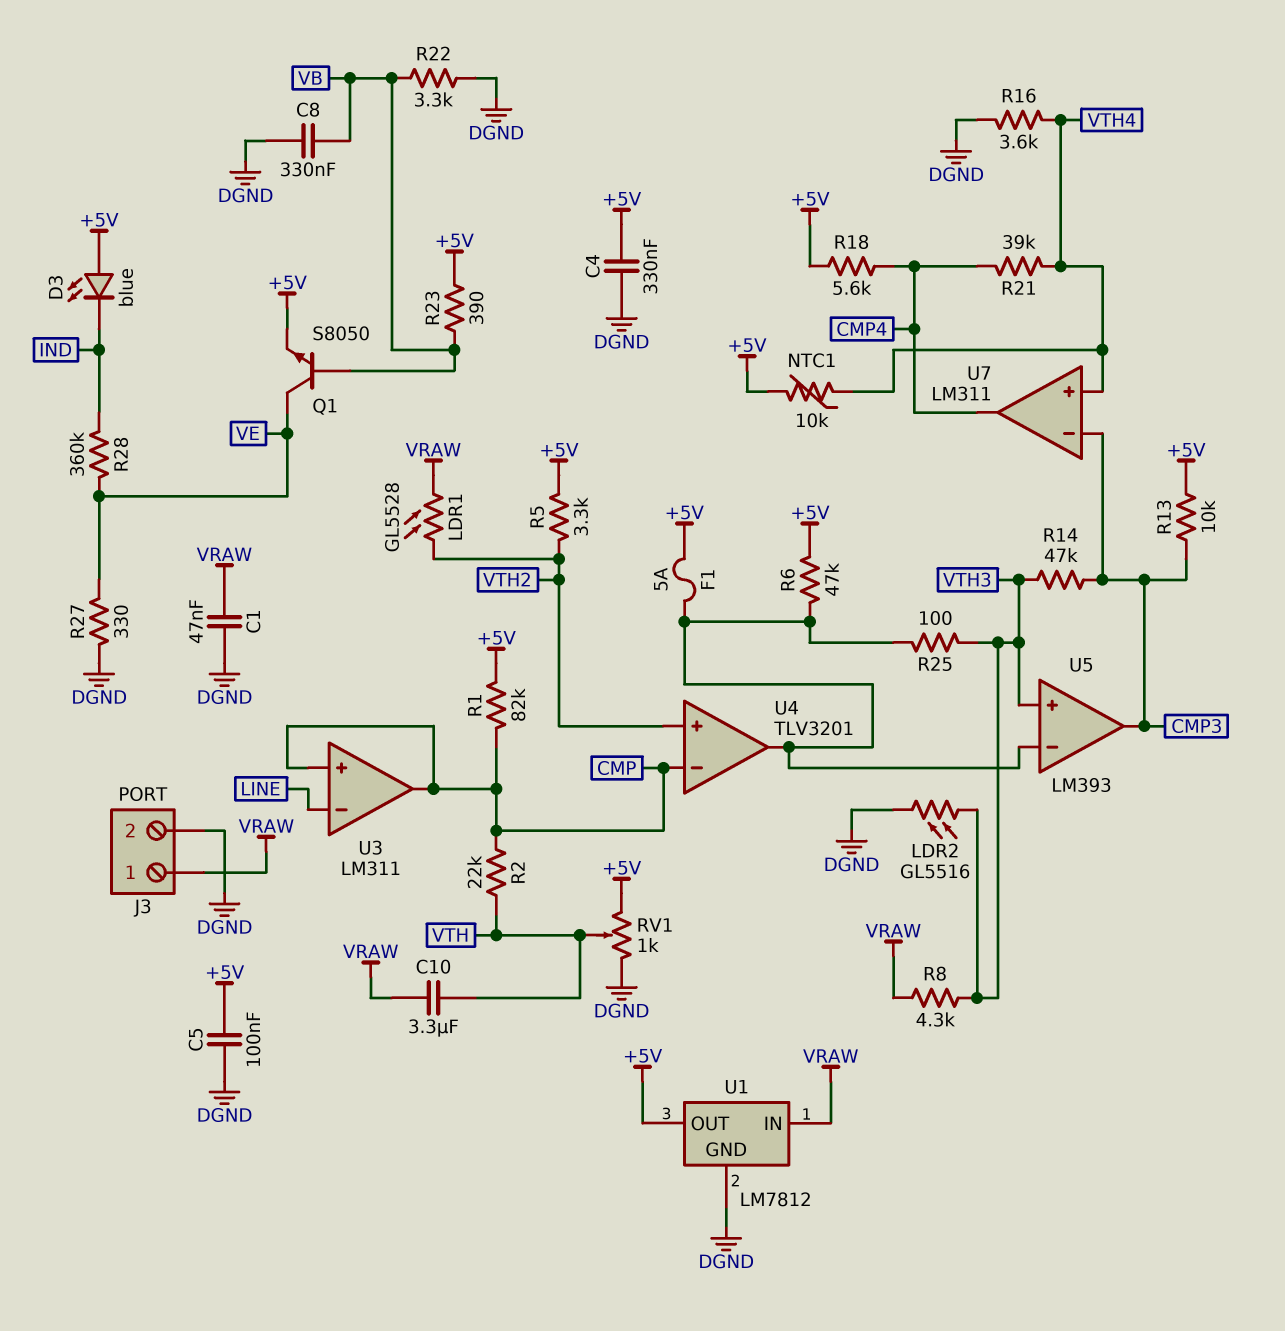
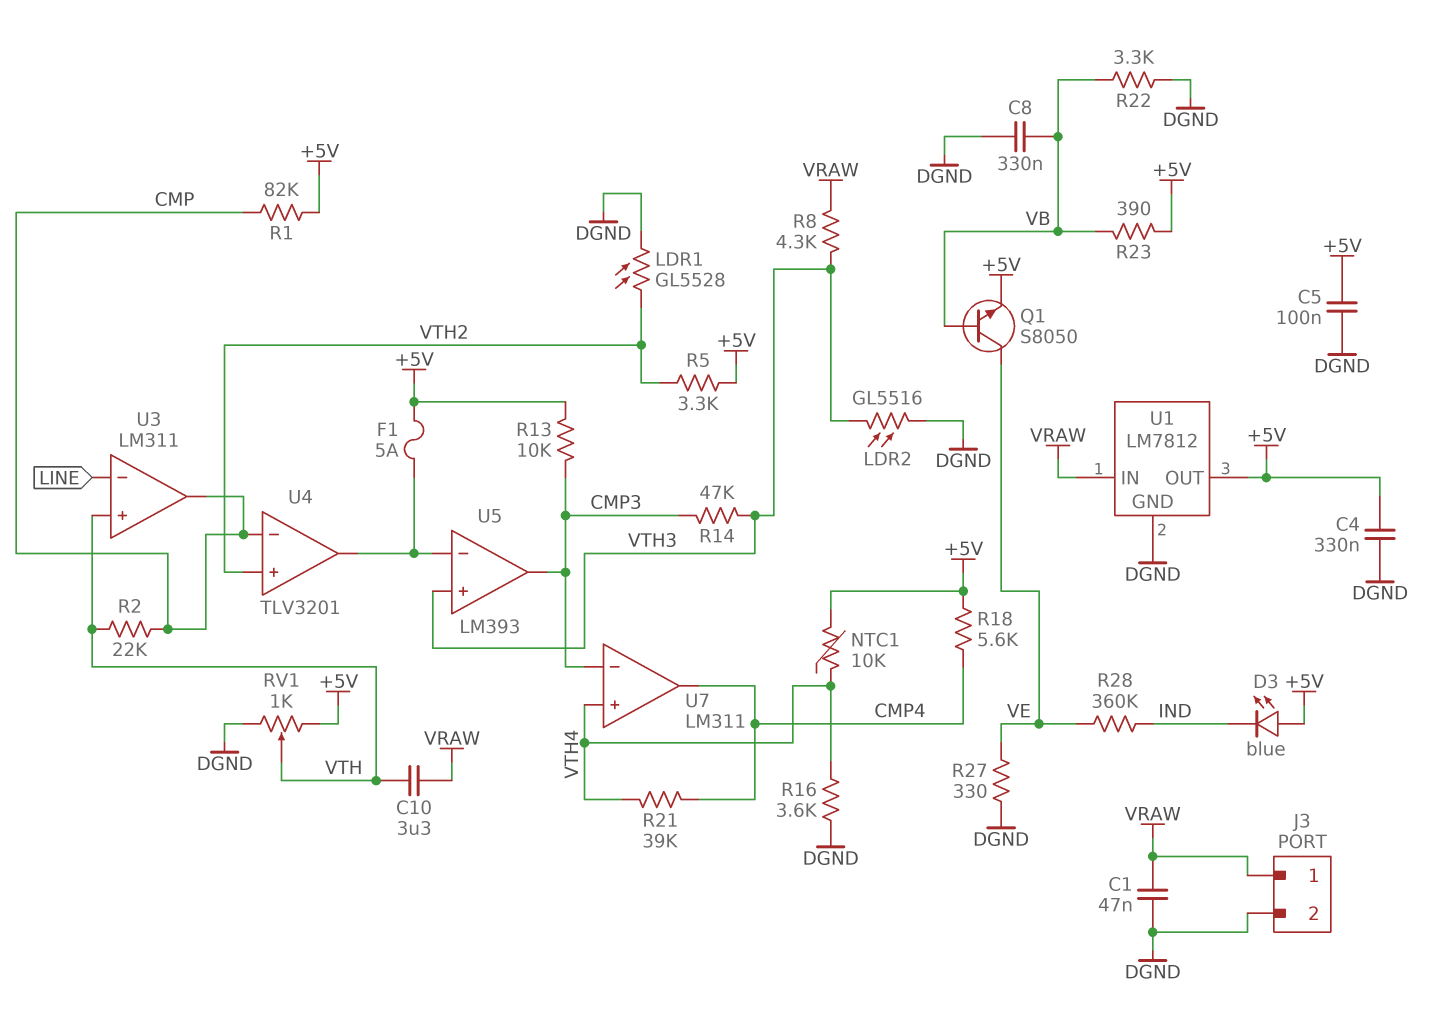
LDR1: GL5528 (VRAW, VTH2) -> GL5528 (DGND, VTH2)
R6: 47k (+5V, U4/out) -> none
R25: 100 (U4/out, VTH3) -> none
U3 pin in+: CMP -> VTH

